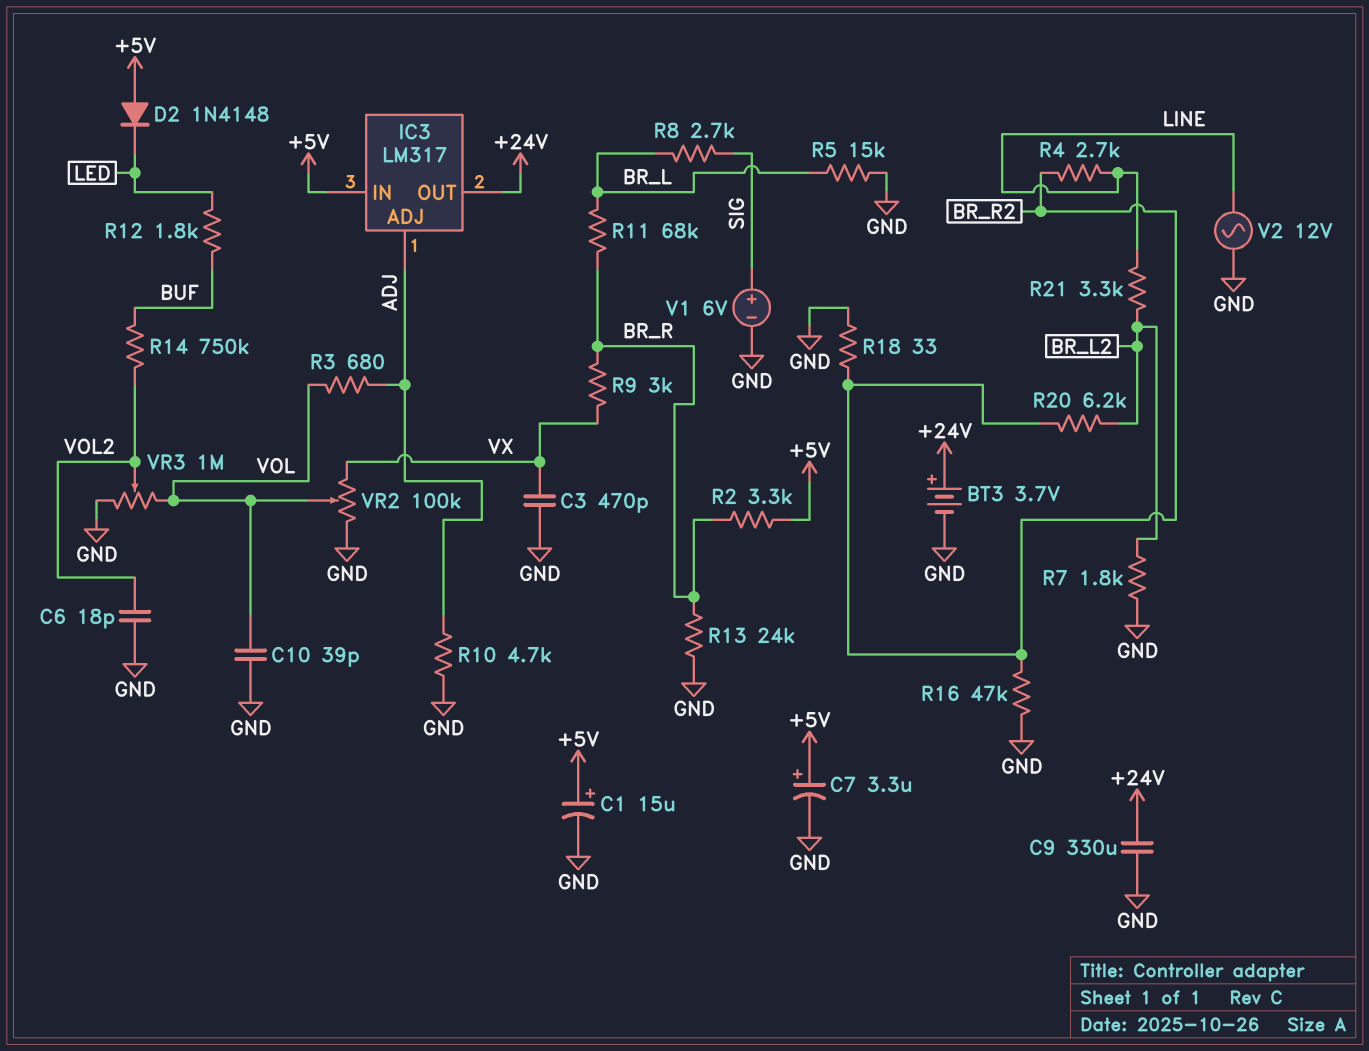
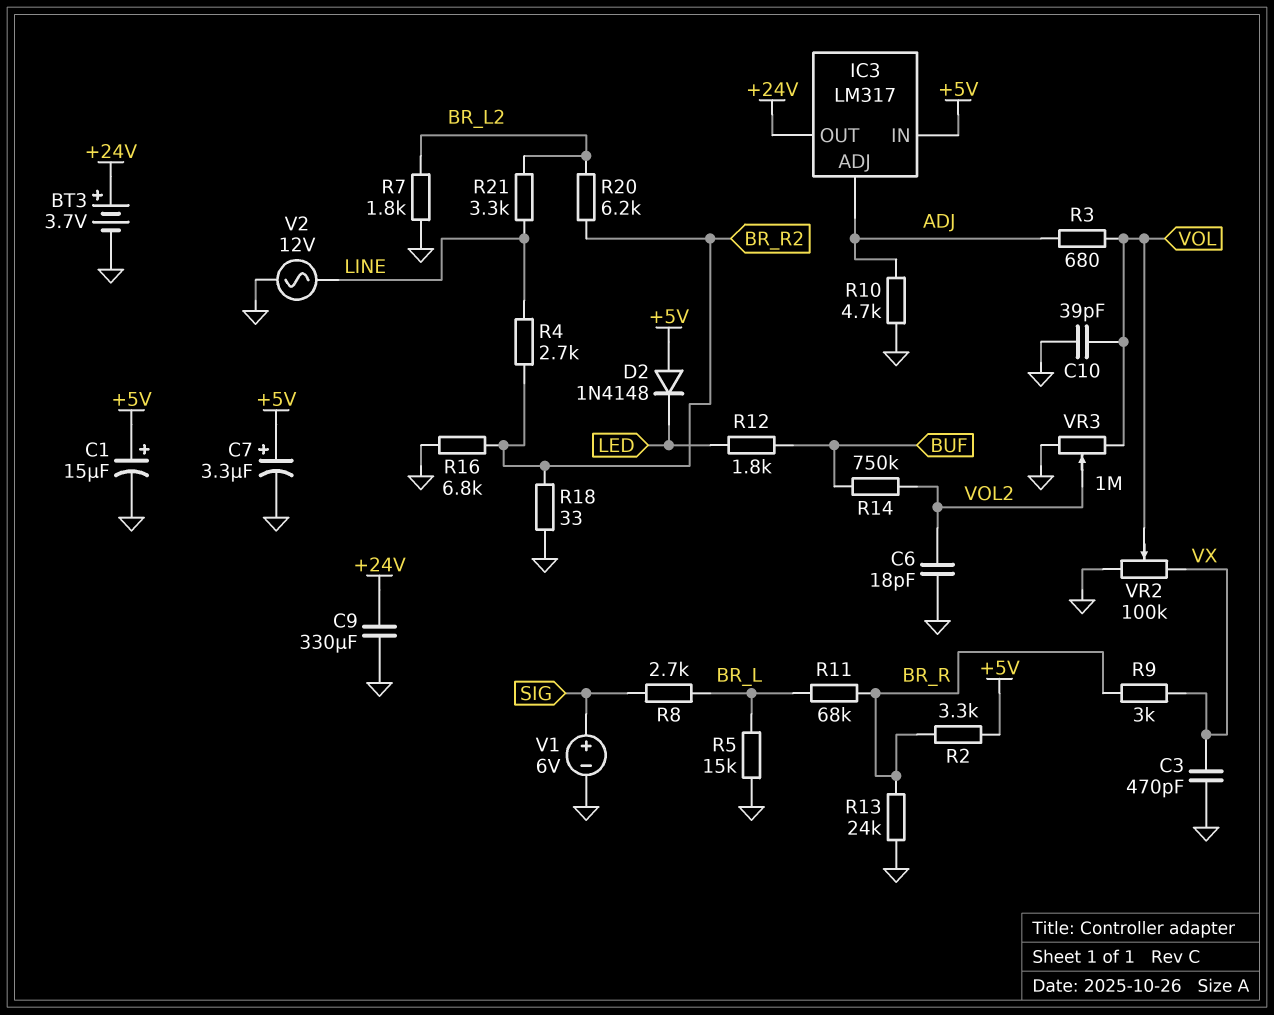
R16: 47k (BR_R2, GND) -> 6.8k (BR_R2, GND)

